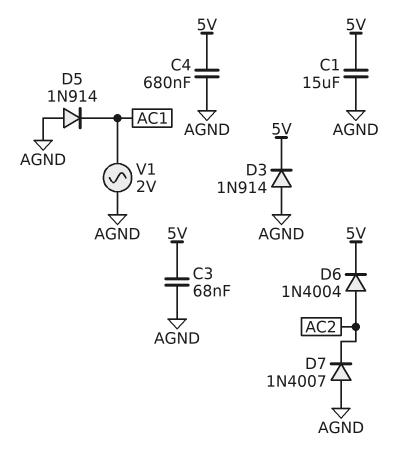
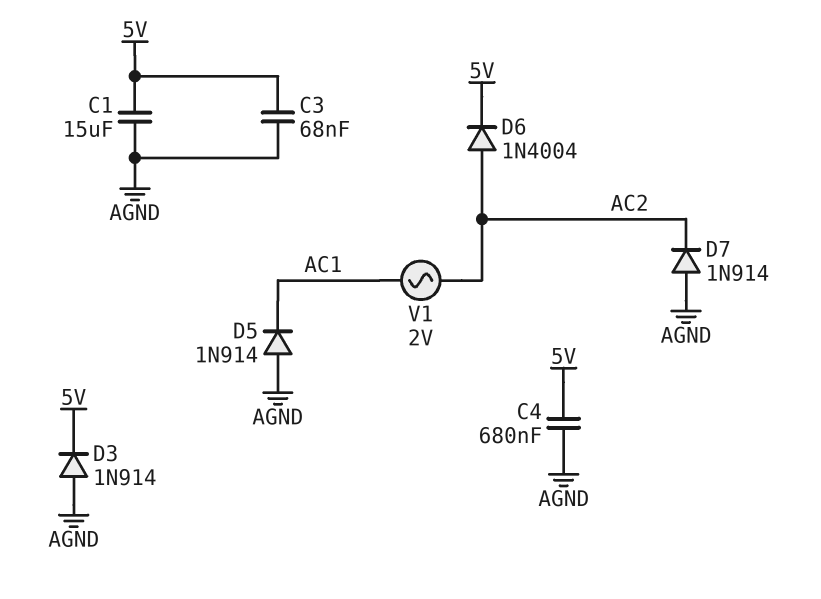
D7: diode 1N4007 (A AGND, K AC2) -> diode 1N914 (A AGND, K AC2)
V1: AC 2V (AC1, AGND) -> AC 2V (AC1, AC2)

